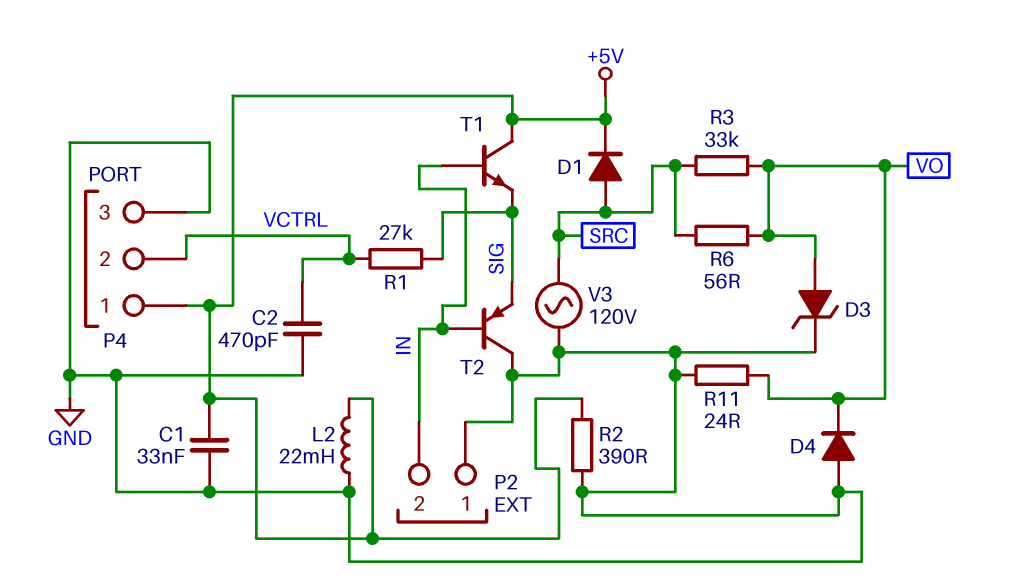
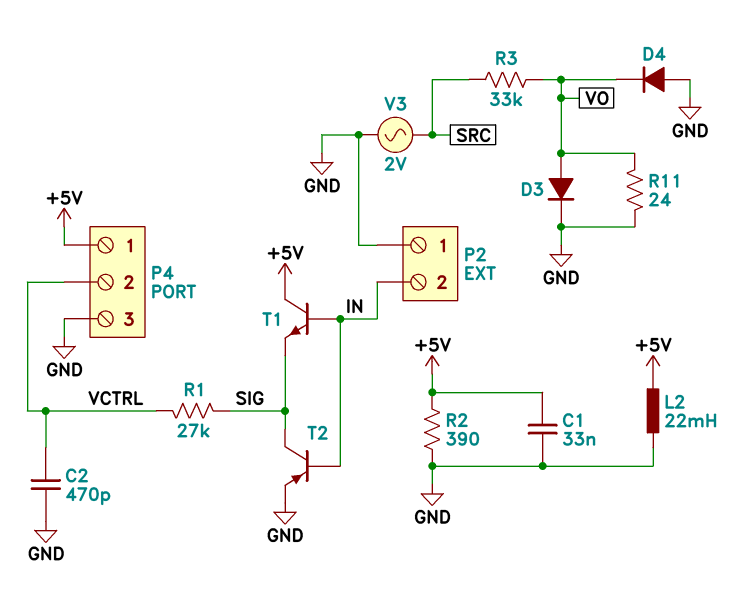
D1: diode (A SRC, K +5V) -> none
D3: zener (A VO, K GND) -> diode (A VO, K GND)
R6: 56 (SRC, VO) -> none
T2: PNP (B IN, C GND, E SIG) -> PNP (B IN, C SIG, E GND)
V3: AC 120V (GND, SRC) -> AC 2V (GND, SRC)

